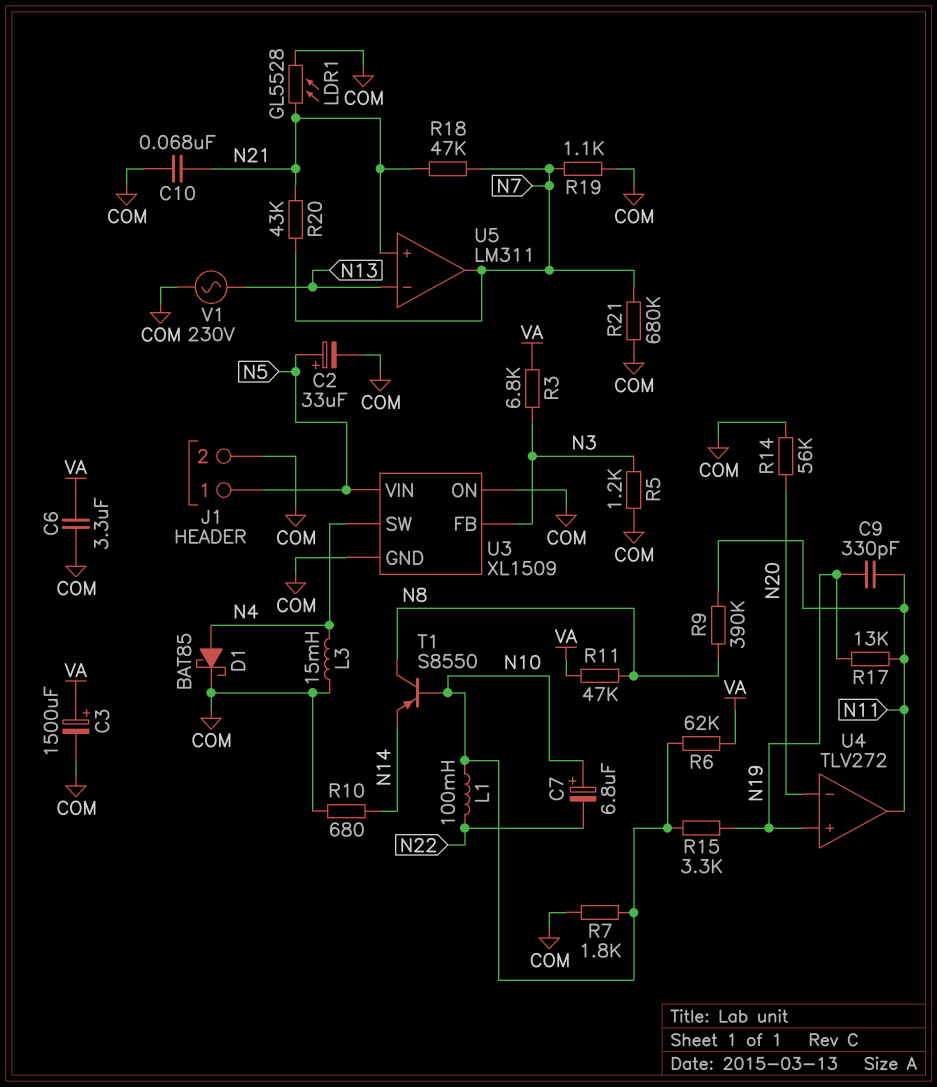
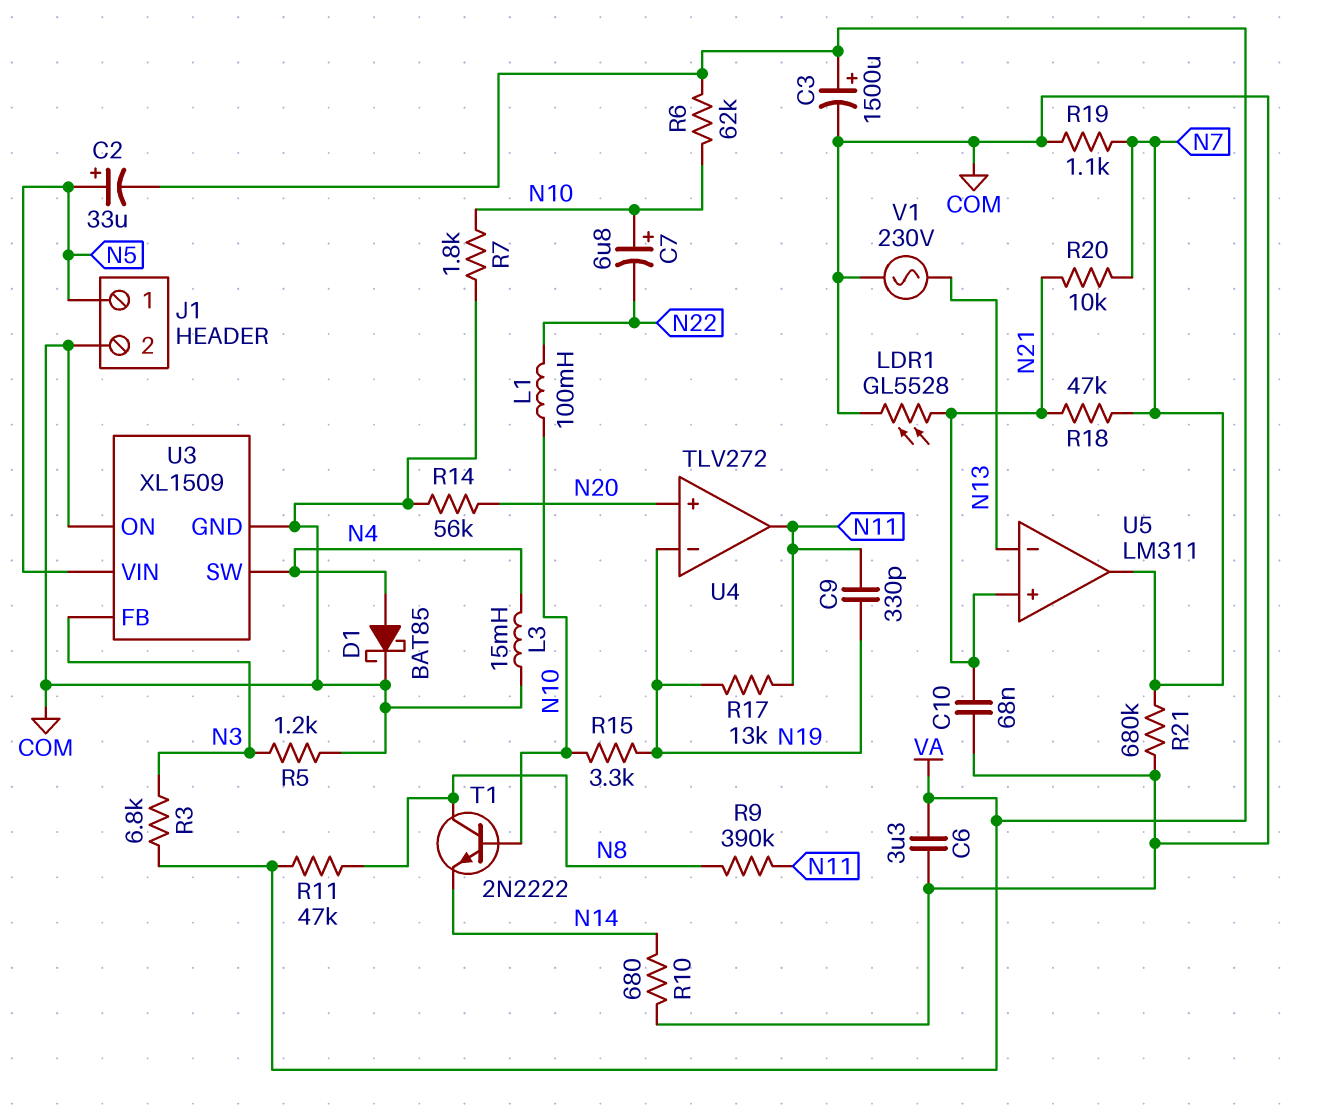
C2: 33uF (plus N5, minus COM) -> 33uF (plus N5, minus VA)
R20: 43k (N7, N21) -> 10k (N7, N21)
T1: PNP S8550 (B N10, C N8, E N14) -> NPN 2N2222 (B N10, C N8, E N14)
U4 pin in+: N19 -> N20
U4 pin in-: N20 -> N19

